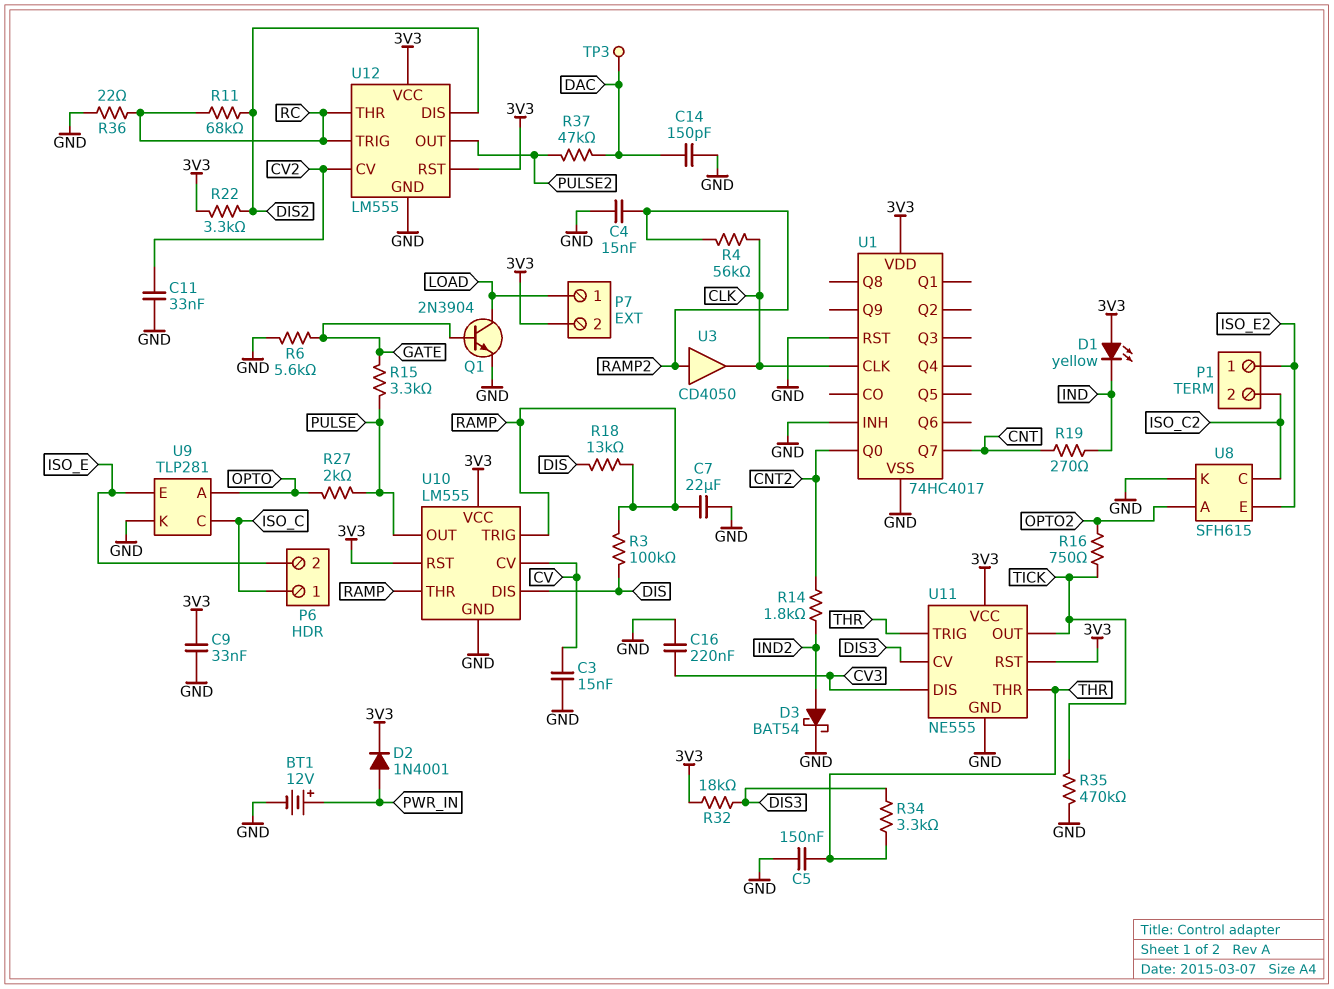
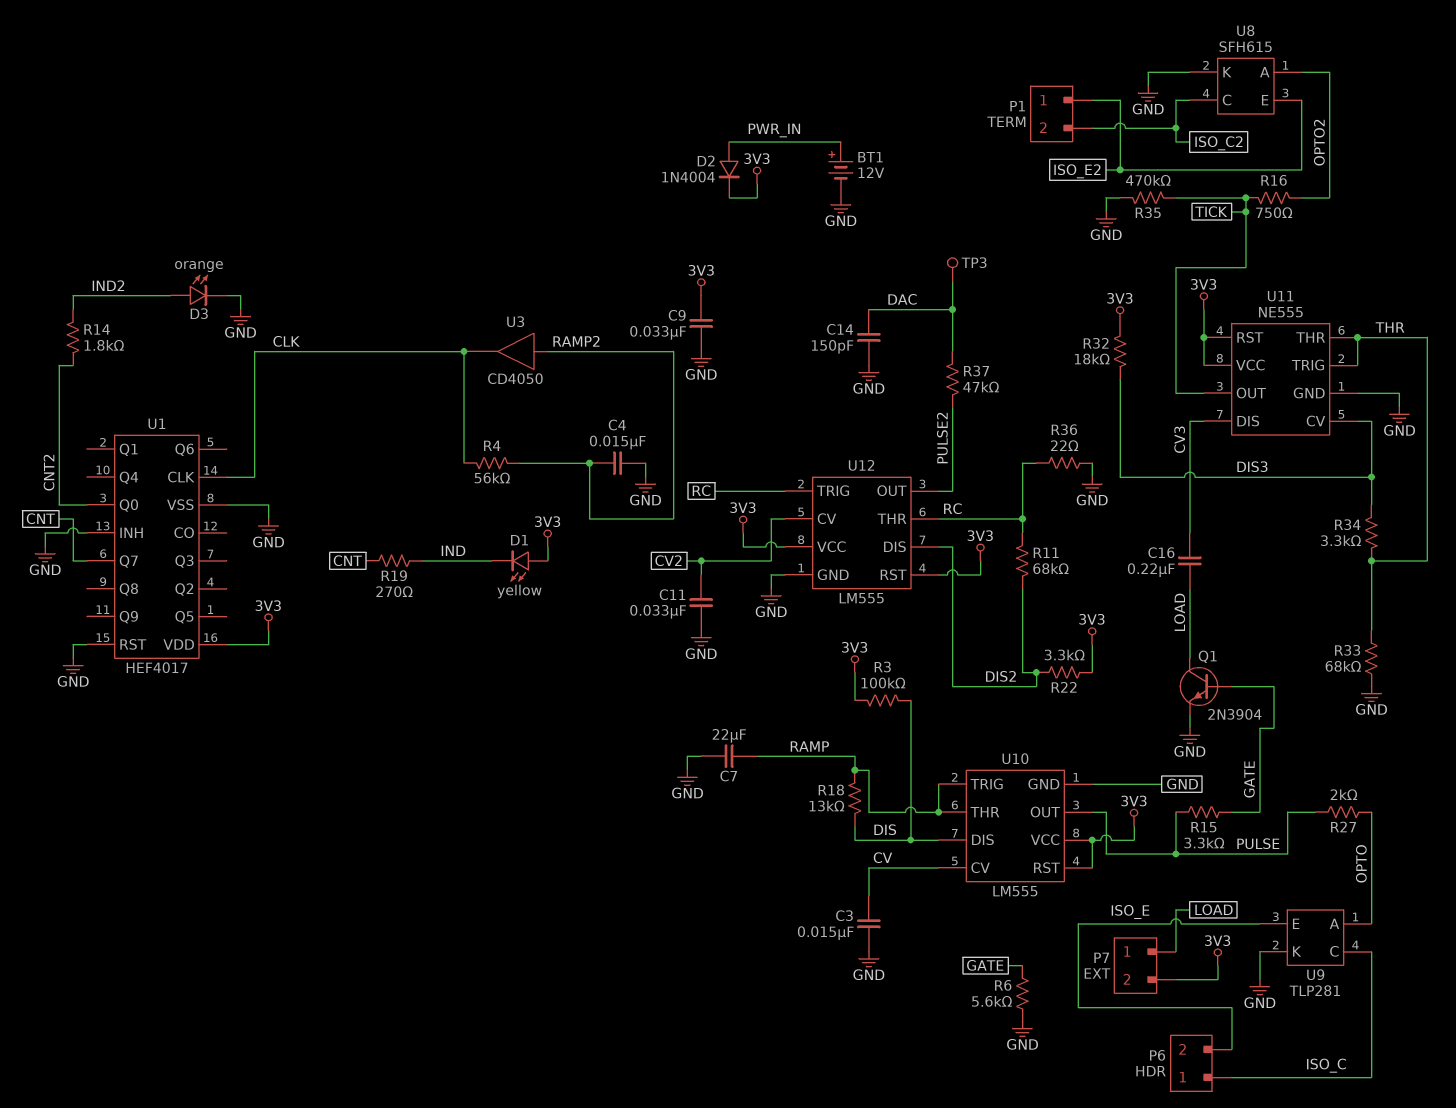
C5: 150nF (GND, THR) -> none
C16: 220nF (CV3, GND) -> 220nF (CV3, LOAD)
D2: diode 1N4001 (A PWR_IN, K 3V3) -> diode 1N4004 (A PWR_IN, K 3V3)
D3: schottky BAT54 (A IND2, K GND) -> LED orange (A IND2, K GND)
R3: 100k (DIS, RAMP) -> 100k (3V3, DIS)
R33: none -> 68k (GND, THR)
U1: 74HC4017 -> HEF4017

